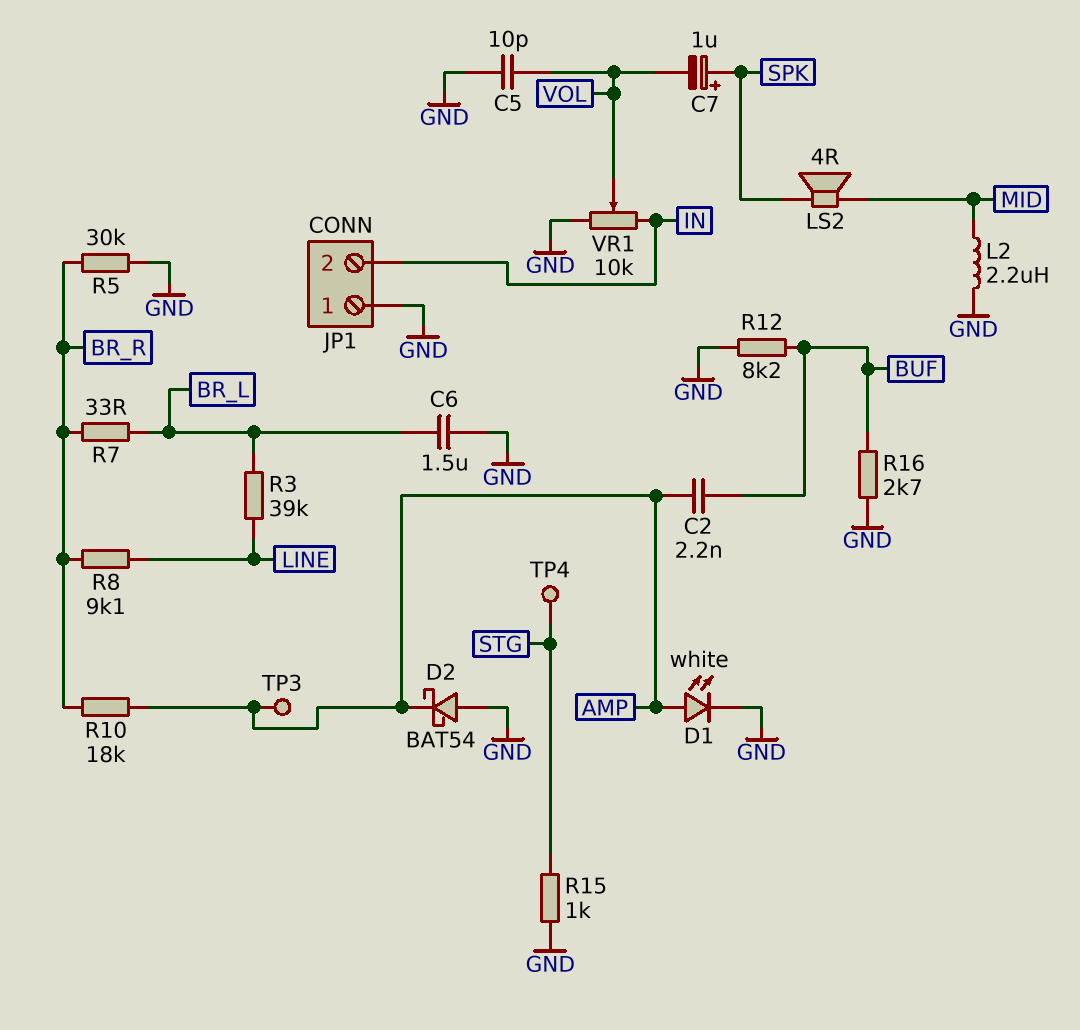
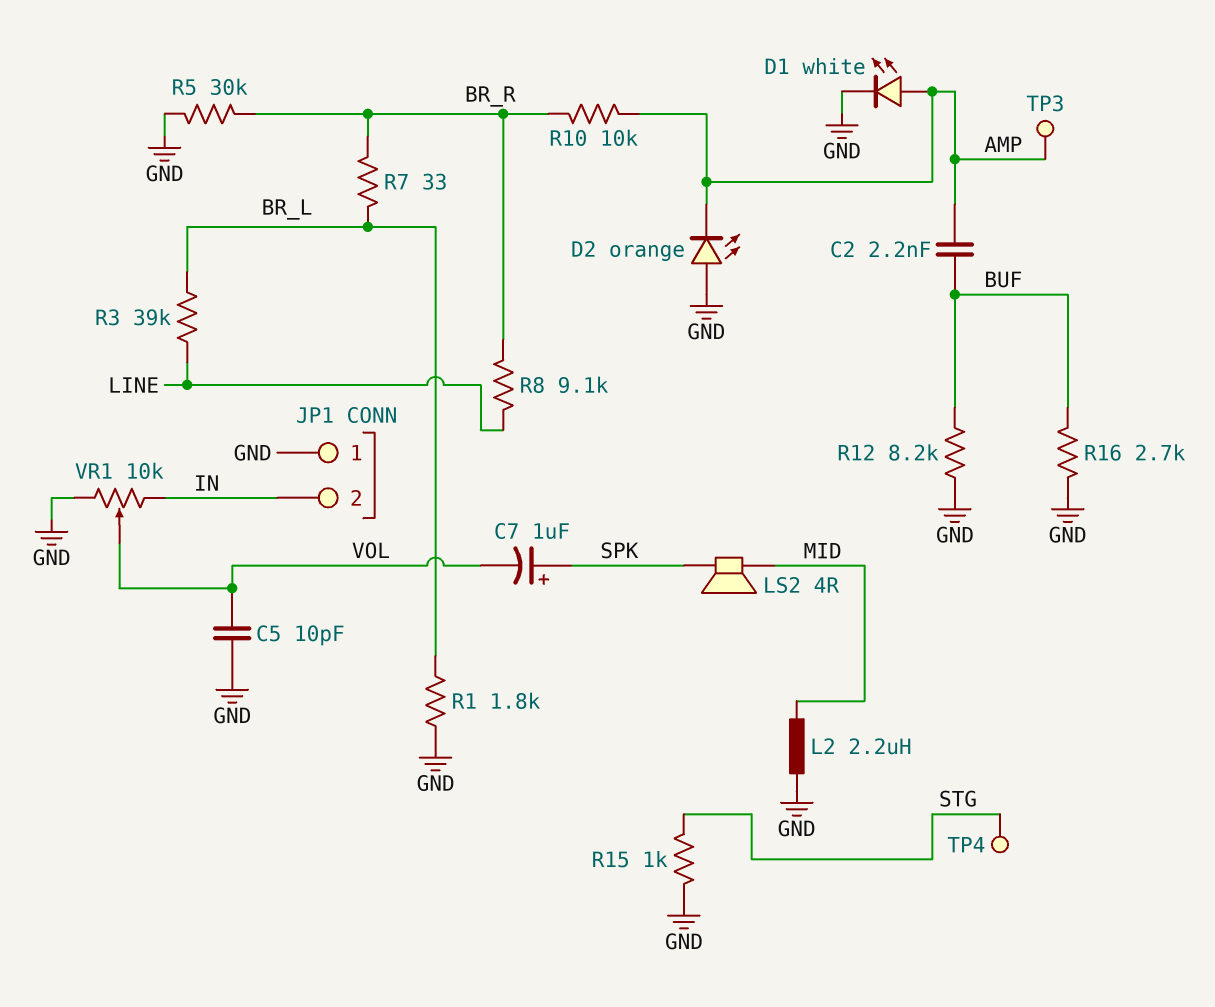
C6: 1.5uF (BR_L, GND) -> none
D2: schottky BAT54 (A GND, K AMP) -> LED orange (A GND, K AMP)
R1: none -> 1.8k (BR_L, GND)
R10: 18k (AMP, BR_R) -> 10k (AMP, BR_R)

